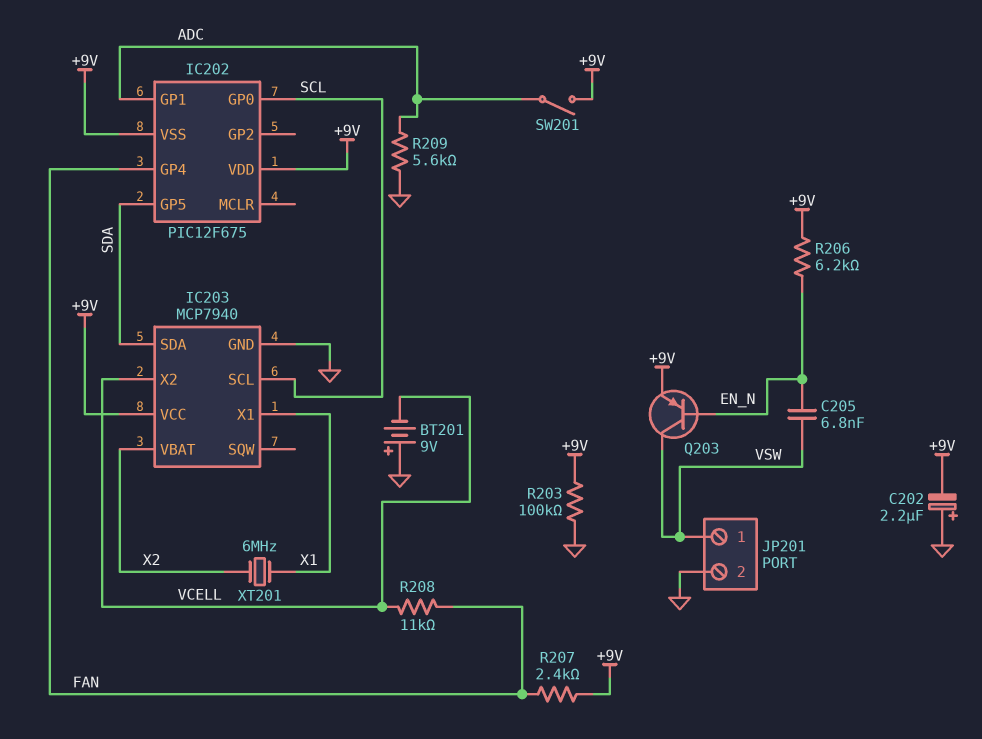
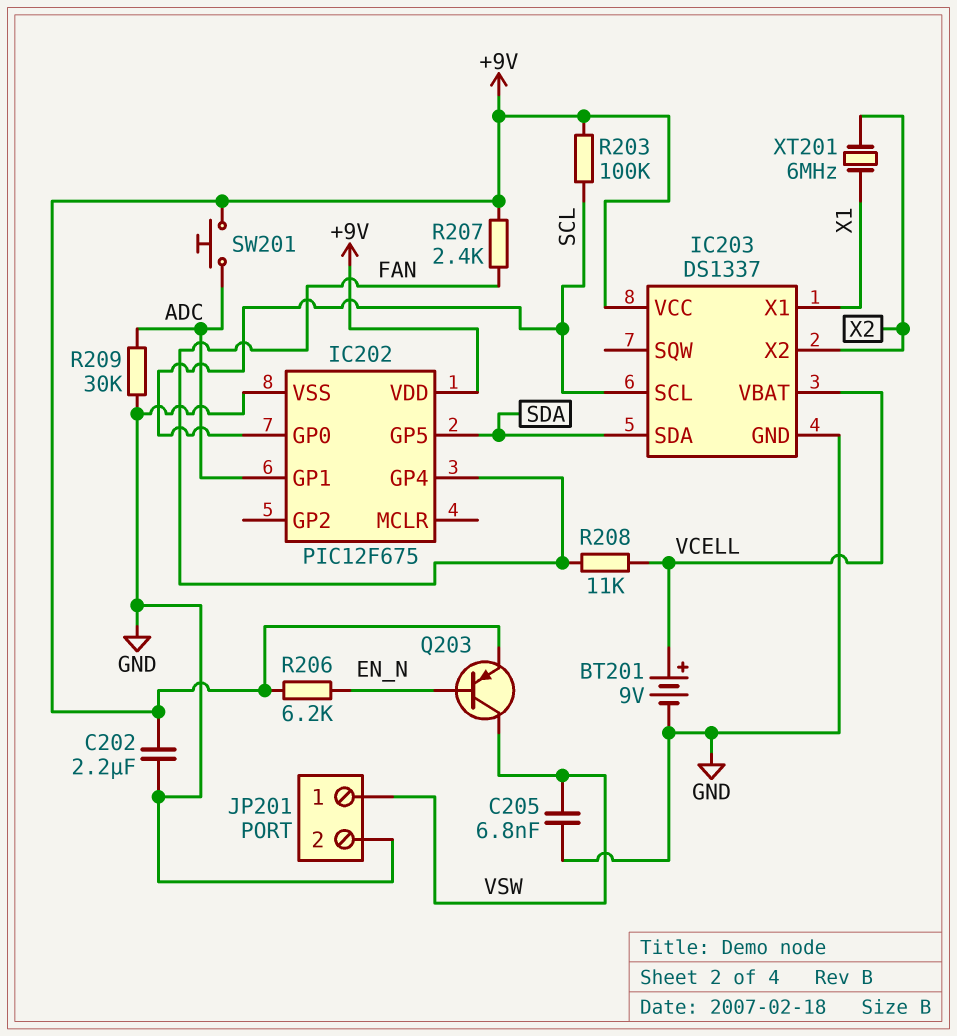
BT201: 9V (plus GND, minus VCELL) -> 9V (plus VCELL, minus GND)
C202: 2.2uF (plus GND, minus +9V) -> 2.2uF (+9V, GND)
C205: 6.8nF (EN_N, VSW) -> 6.8nF (GND, VSW)
IC202 pin VSS: +9V -> GND
IC203: MCP7940 -> DS1337
IC203 pin VBAT: X2 -> VCELL
IC203 pin X2: VCELL -> X2
R203: 100k (+9V, GND) -> 100k (+9V, SCL)
R209: 5.6k (ADC, GND) -> 30k (ADC, GND)
SW201: switch (+9V, ADC) -> button (+9V, ADC)

